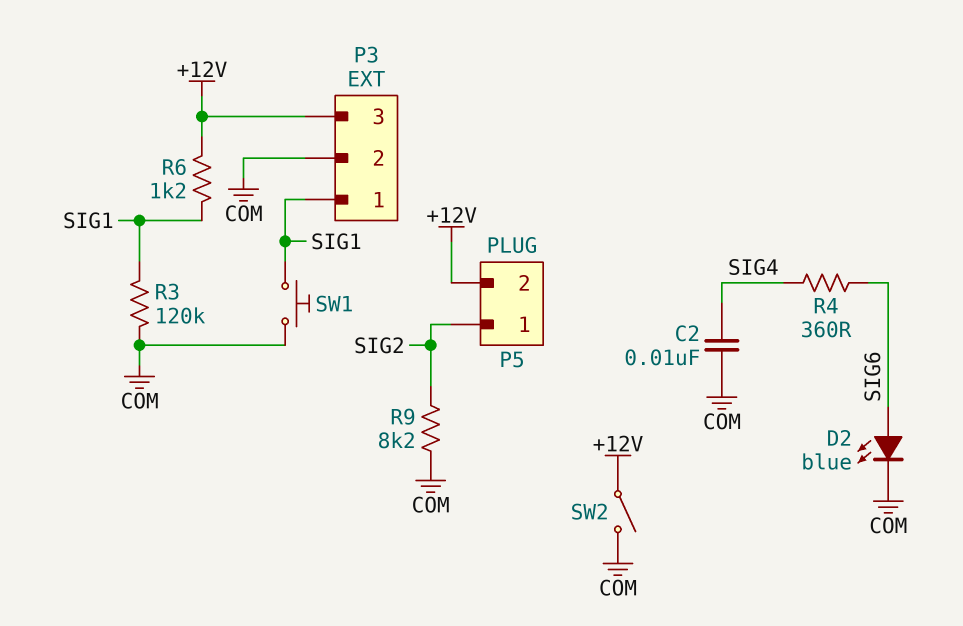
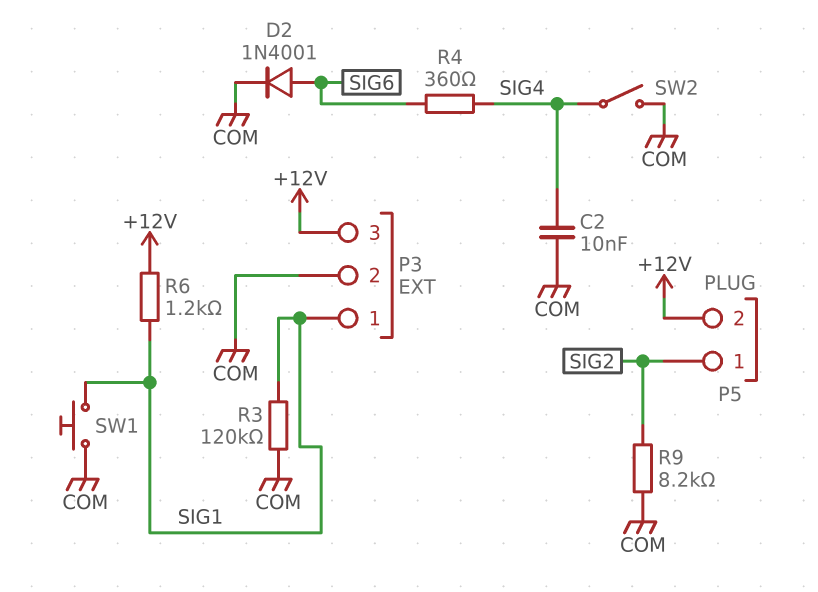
D2: LED blue (A SIG6, K COM) -> diode 1N4001 (A SIG6, K COM)
SW2: switch (+12V, COM) -> switch (COM, SIG4)

